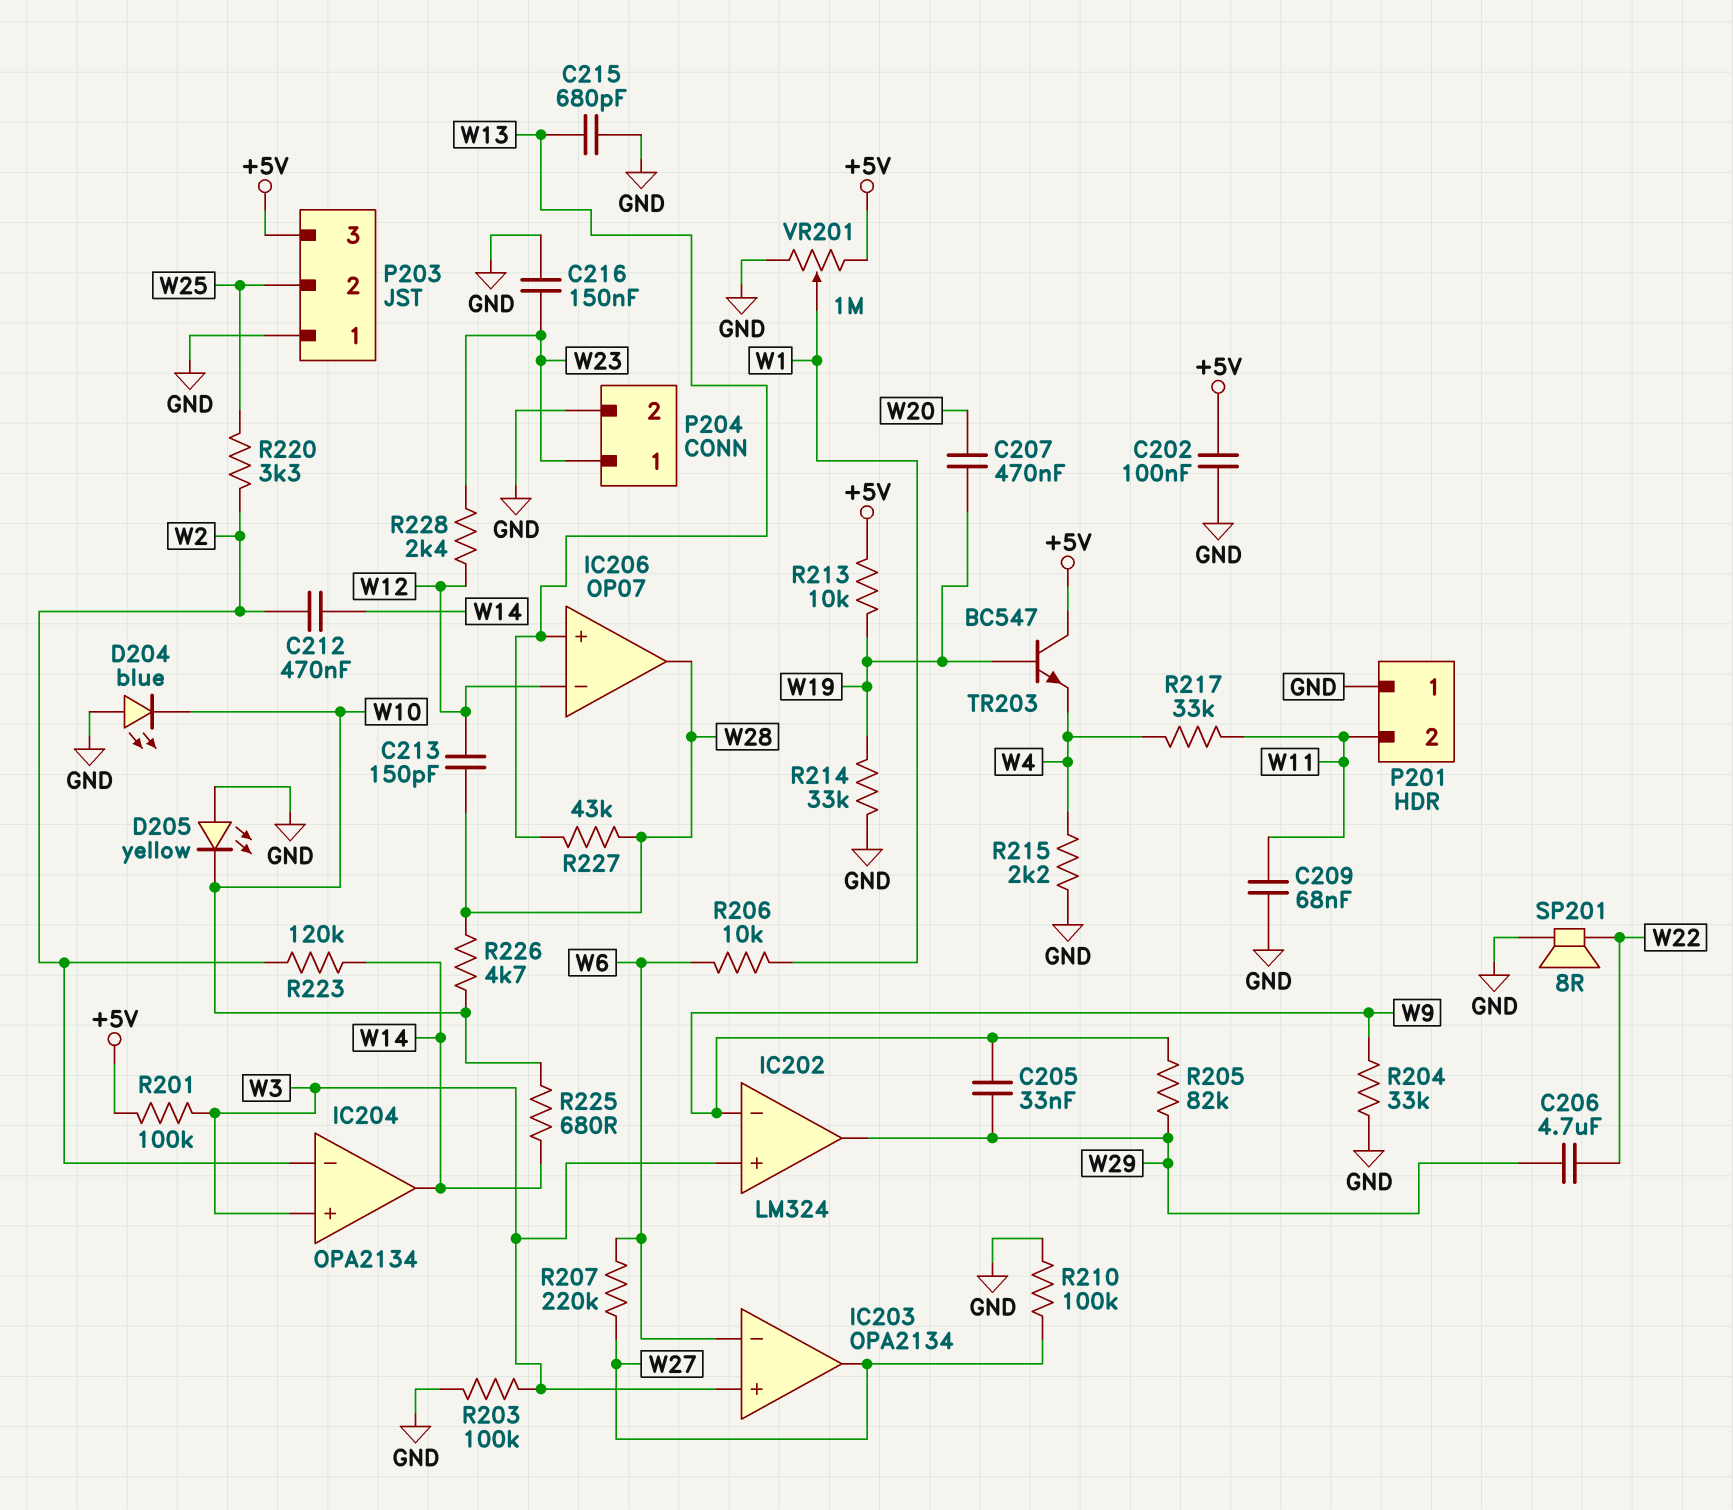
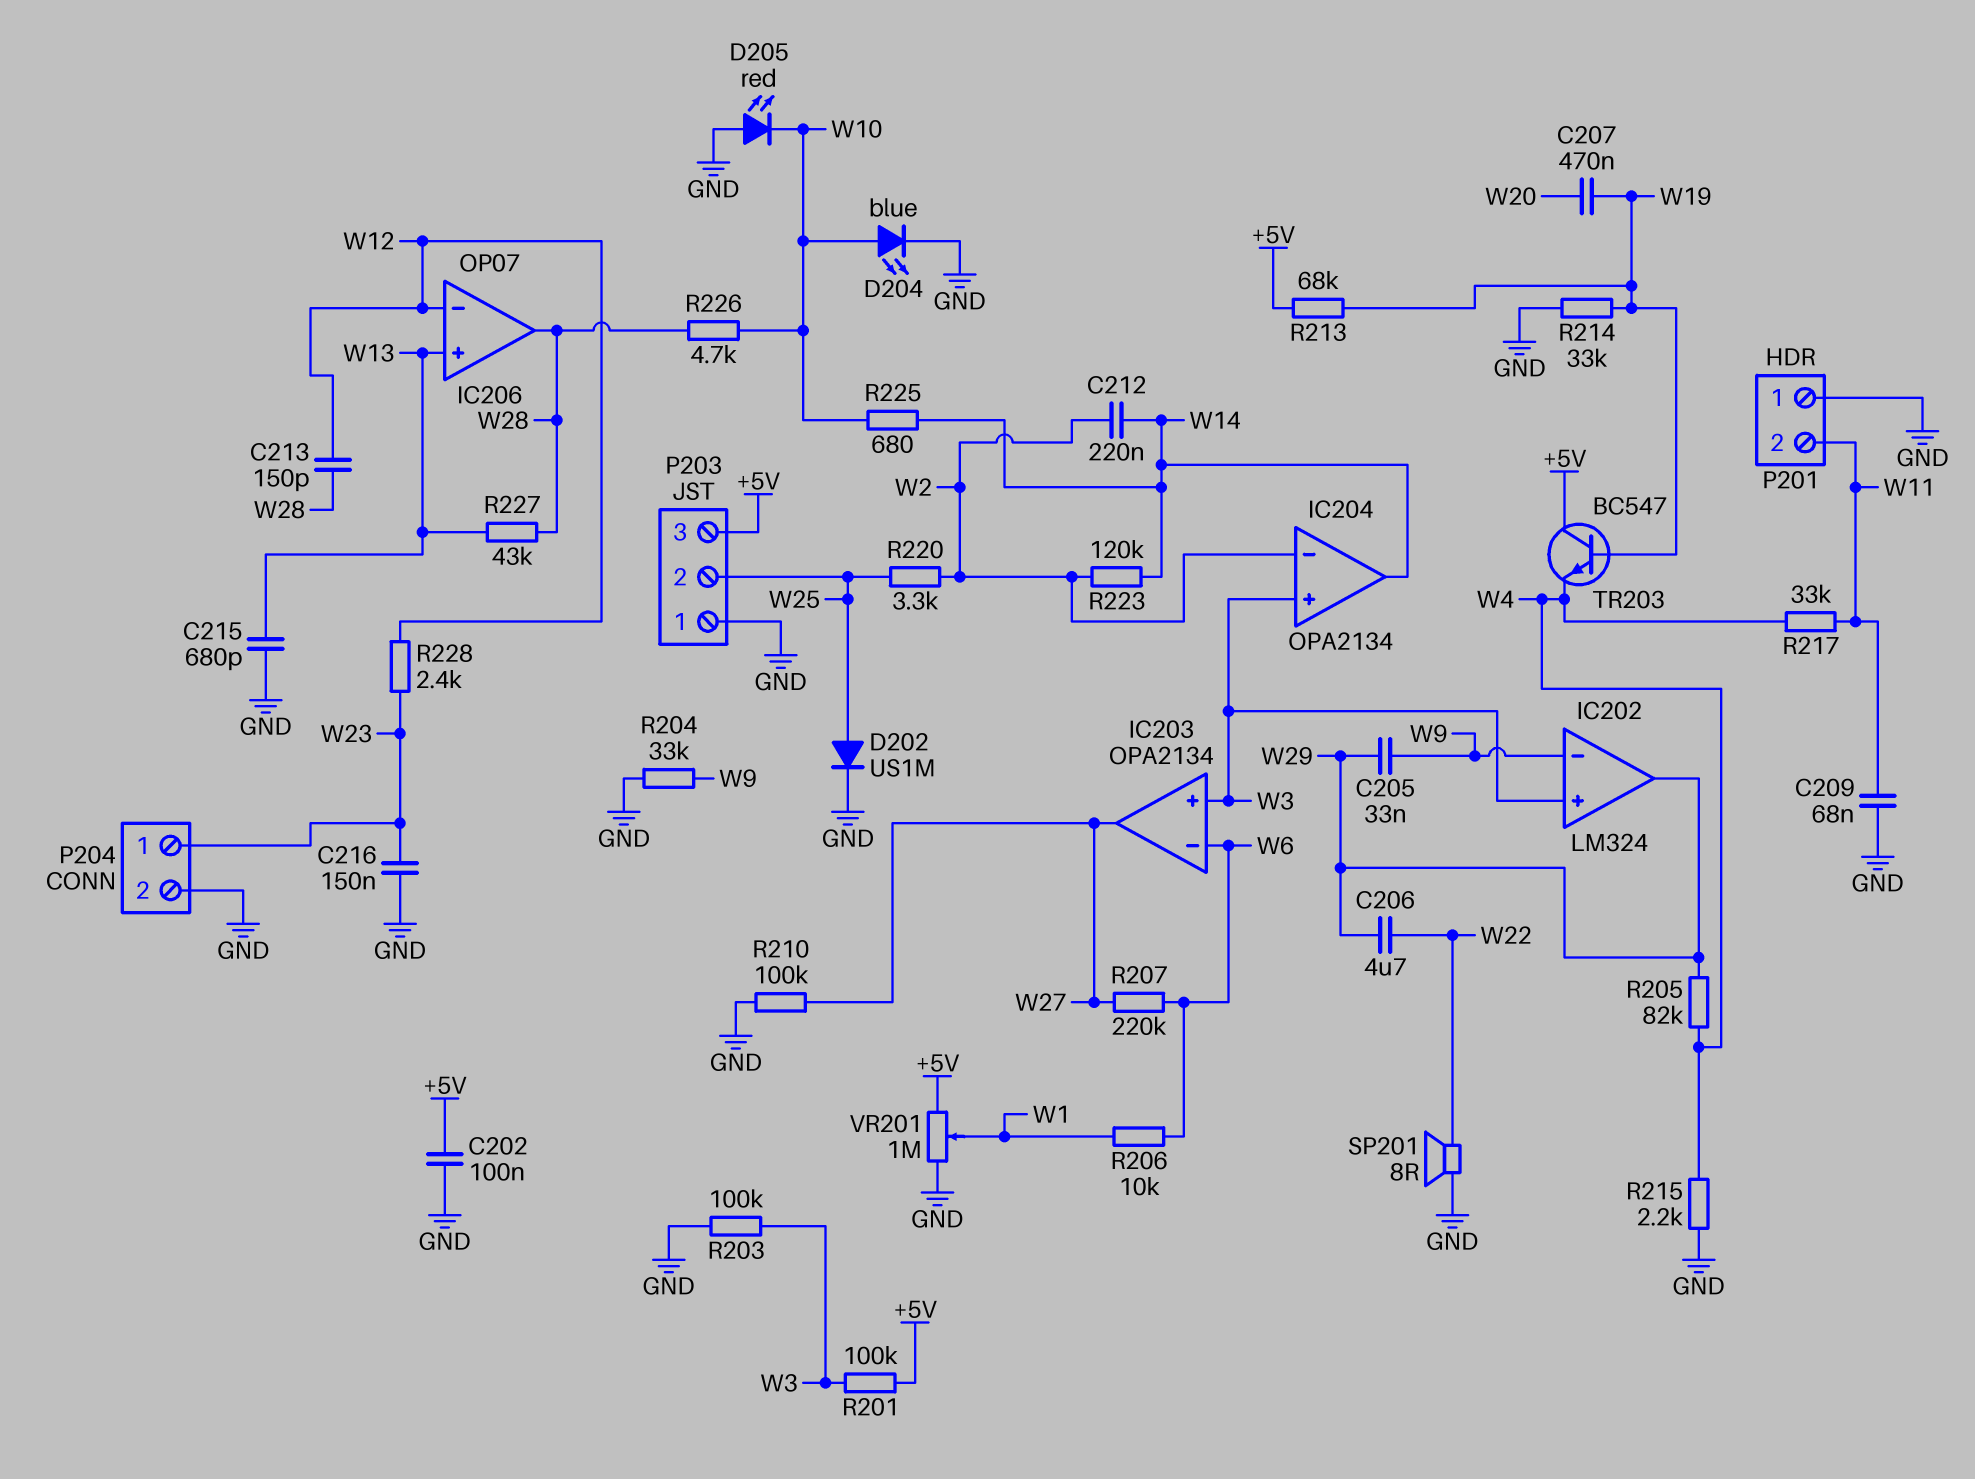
C212: 470nF (W2, W14) -> 220nF (W2, W14)
D202: none -> diode US1M (A W25, K GND)
D204: LED blue (A GND, K W10) -> LED blue (A W10, K GND)
D205: LED yellow (A GND, K W10) -> LED red (A GND, K W10)
R205: 82k (W9, W29) -> 82k (W4, W29)
R213: 10k (+5V, W19) -> 68k (+5V, W19)

